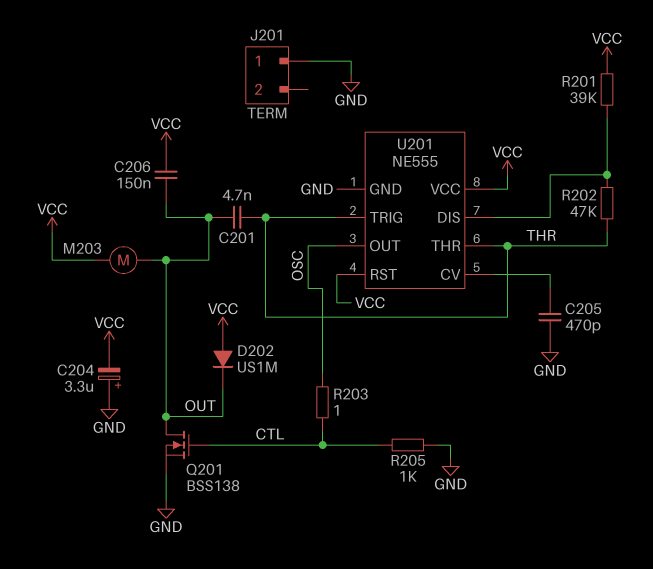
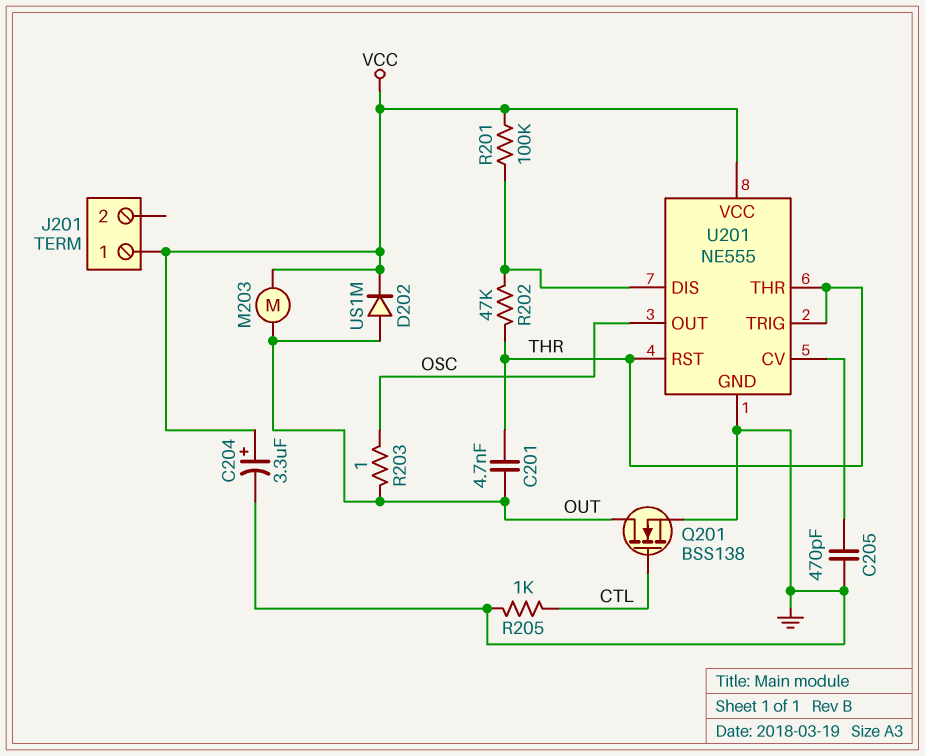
C204: 3.3uF (plus GND, minus VCC) -> 3.3uF (plus VCC, minus GND)
C206: 150nF (OUT, VCC) -> none
D202: diode US1M (A VCC, K OUT) -> diode US1M (A OUT, K VCC)
J201 pin 1: GND -> VCC
R201: 39k (U201/DIS, VCC) -> 100k (U201/DIS, VCC)
R203: 1 (CTL, OSC) -> 1 (OSC, OUT)
U201 pin RST: VCC -> THR

